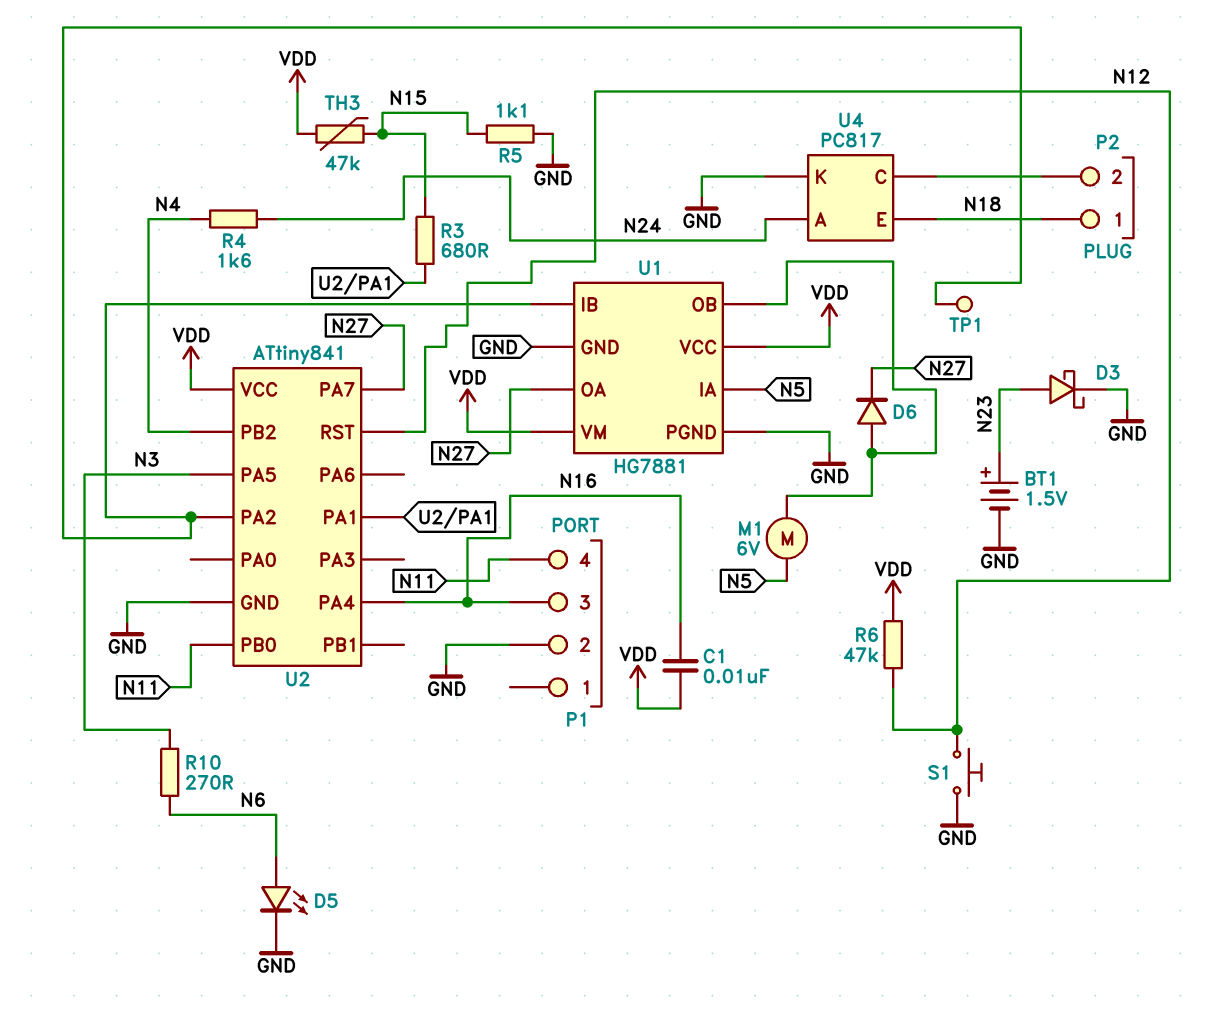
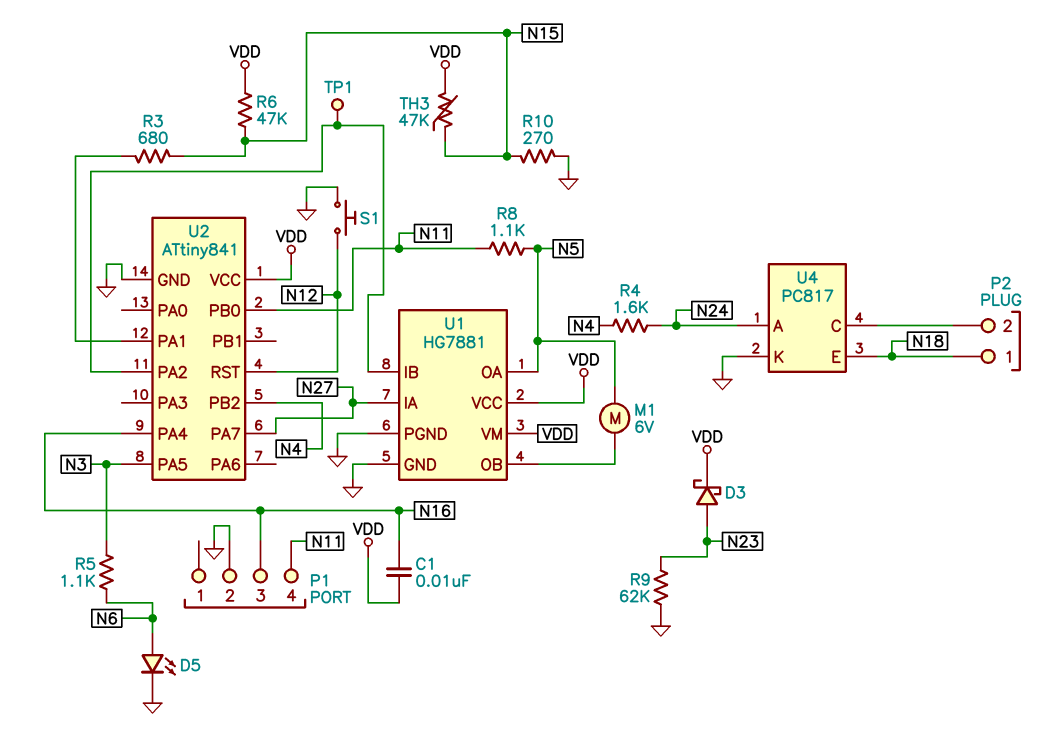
BT1: 1.5V (plus N23, minus GND) -> none
D3: schottky (A N23, K GND) -> schottky (A N23, K VDD)
D6: diode (A U1/OB, K N27) -> none
R5: 1.1k (GND, N15) -> 1.1k (N3, N6)
R6: 47k (N12, VDD) -> 47k (N15, VDD)
R8: none -> 1.1k (N5, N11)
R9: none -> 62k (GND, N23)
R10: 270 (N3, N6) -> 270 (GND, N15)
U1 pin IA: N5 -> N27
U1 pin OA: N27 -> N5

